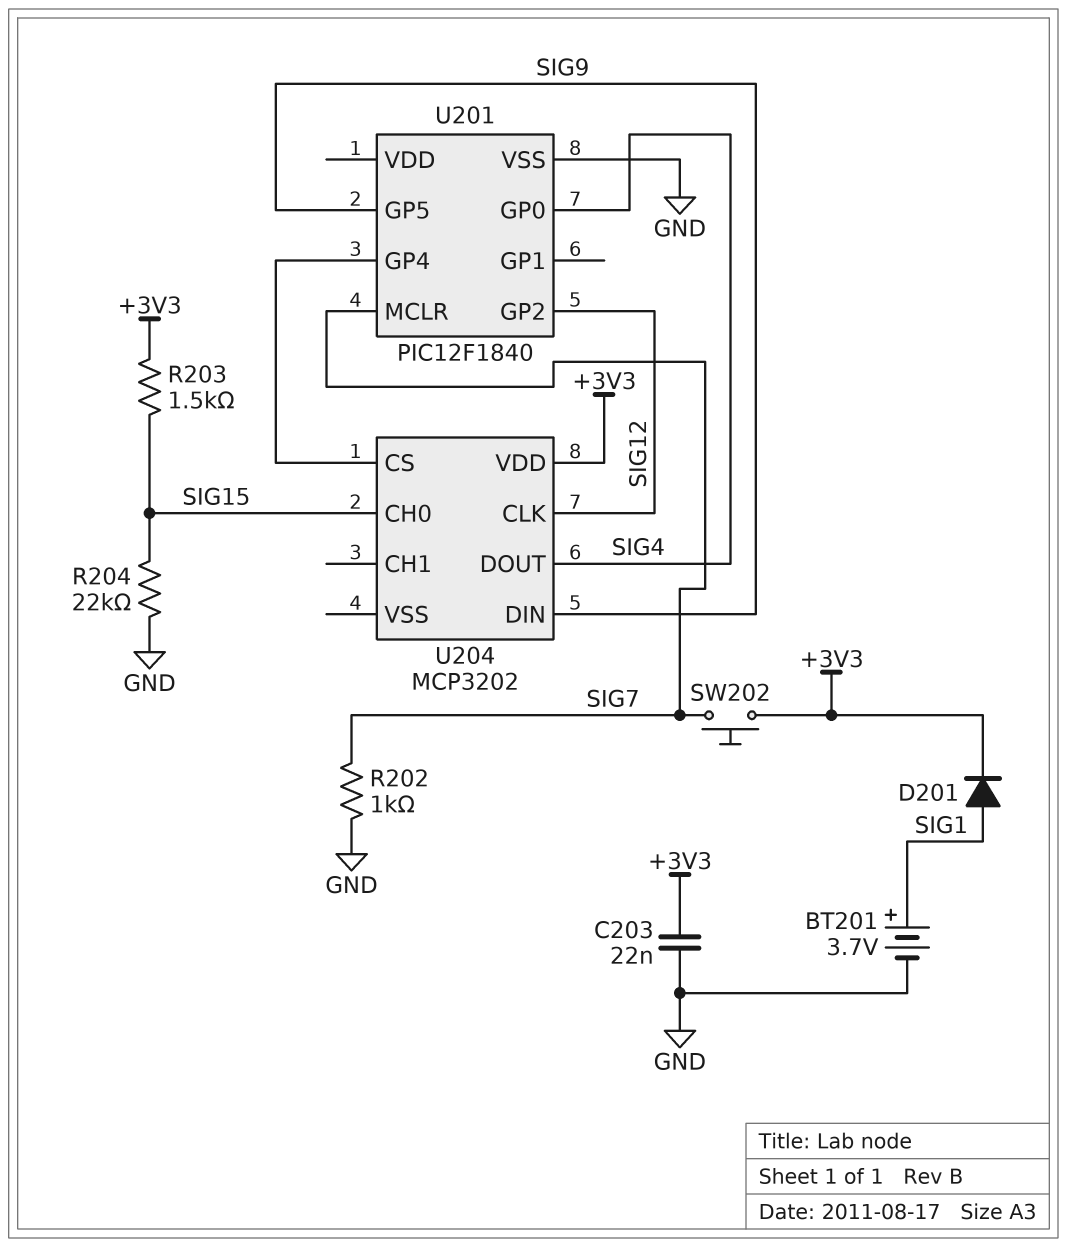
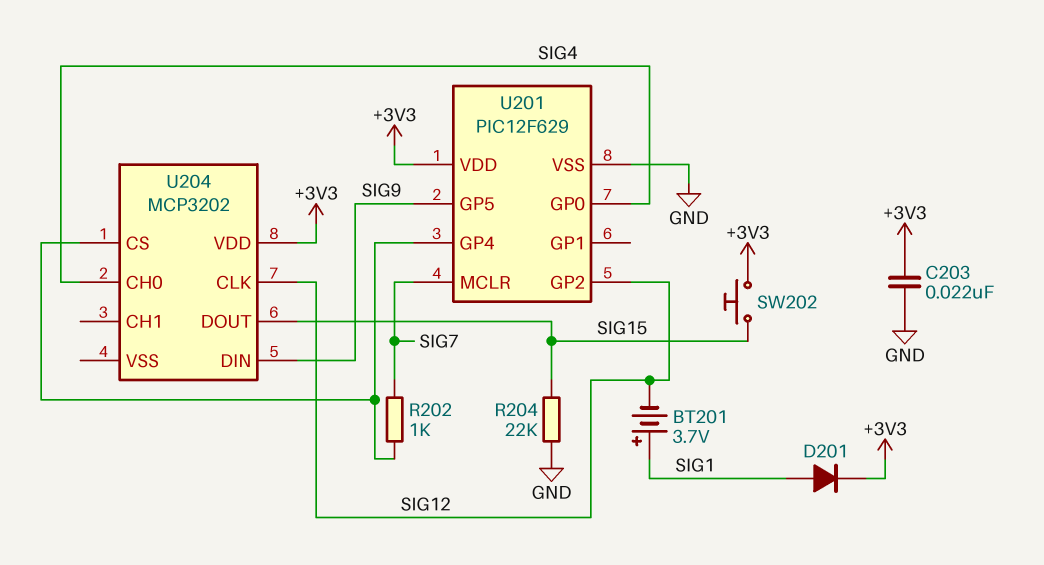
BT201: 3.7V (plus SIG1, minus GND) -> 3.7V (plus SIG1, minus SIG12)
R202: 1k (GND, SIG7) -> 1k (SIG7, U201/GP4)
R203: 1.5k (+3V3, SIG15) -> none
SW202: button (+3V3, SIG7) -> button (+3V3, SIG15)
U201: PIC12F1840 -> PIC12F629
U201 pin VDD: none -> +3V3
U204 pin CH0: SIG15 -> SIG4
U204 pin DOUT: SIG4 -> SIG15

